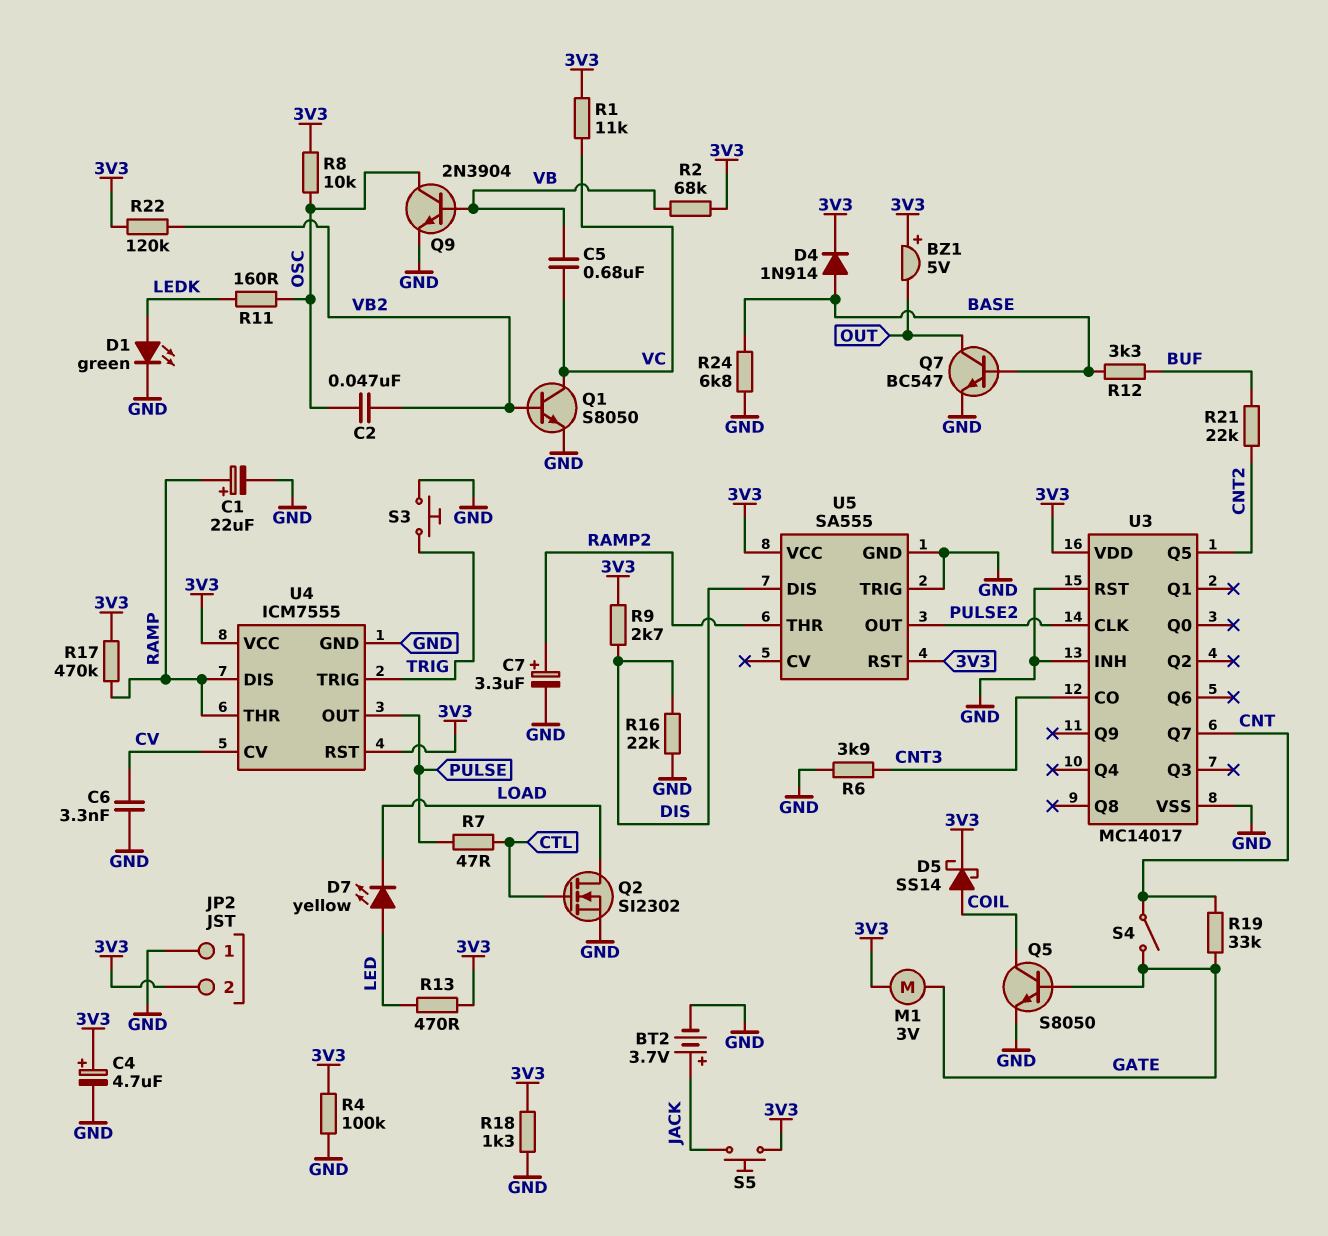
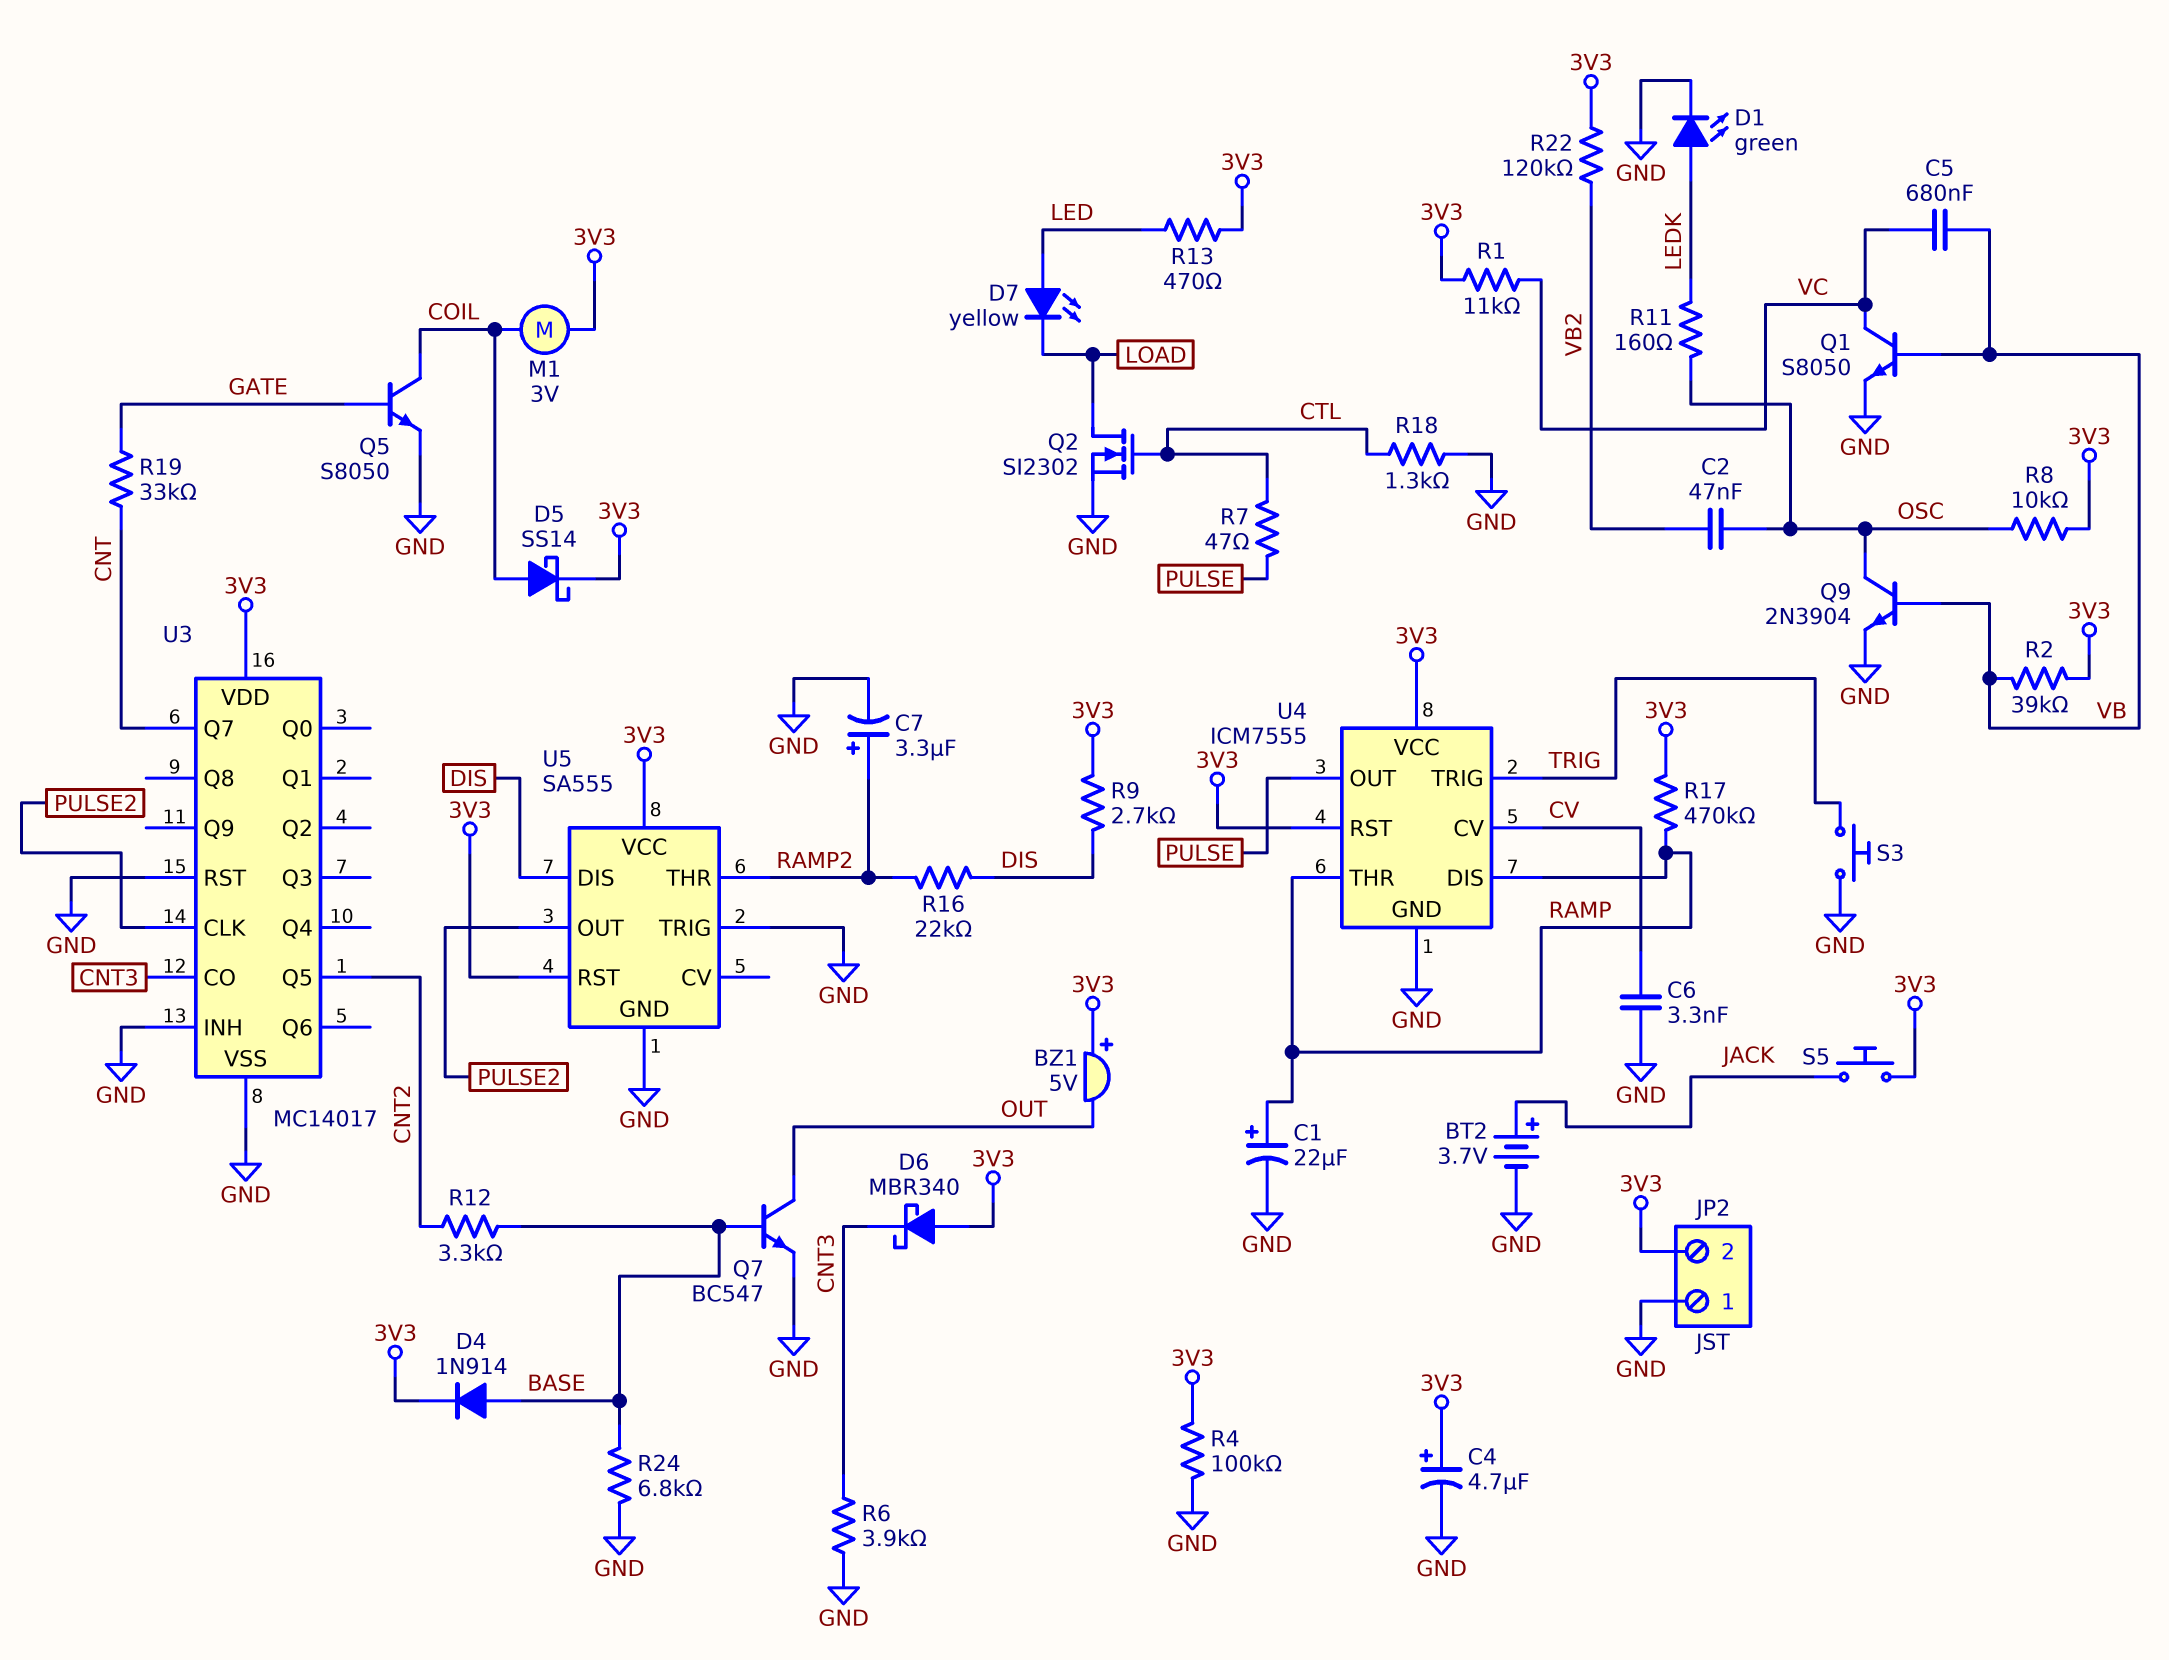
D6: none -> schottky MBR340 (A 3V3, K CNT3)
M1: motor 3V (3V3, GATE) -> motor 3V (3V3, COIL)
Q1: NPN S8050 (B VB2, C VC, E GND) -> NPN S8050 (B VB, C VC, E GND)
R2: 68k (3V3, VB) -> 39k (3V3, VB)
R12: 3.3k (BASE, BUF) -> 3.3k (BASE, CNT2)
R16: 22k (DIS, GND) -> 22k (DIS, RAMP2)
R18: 1.3k (3V3, GND) -> 1.3k (CTL, GND)
R21: 22k (BUF, CNT2) -> none
S4: switch (CNT, GATE) -> none

